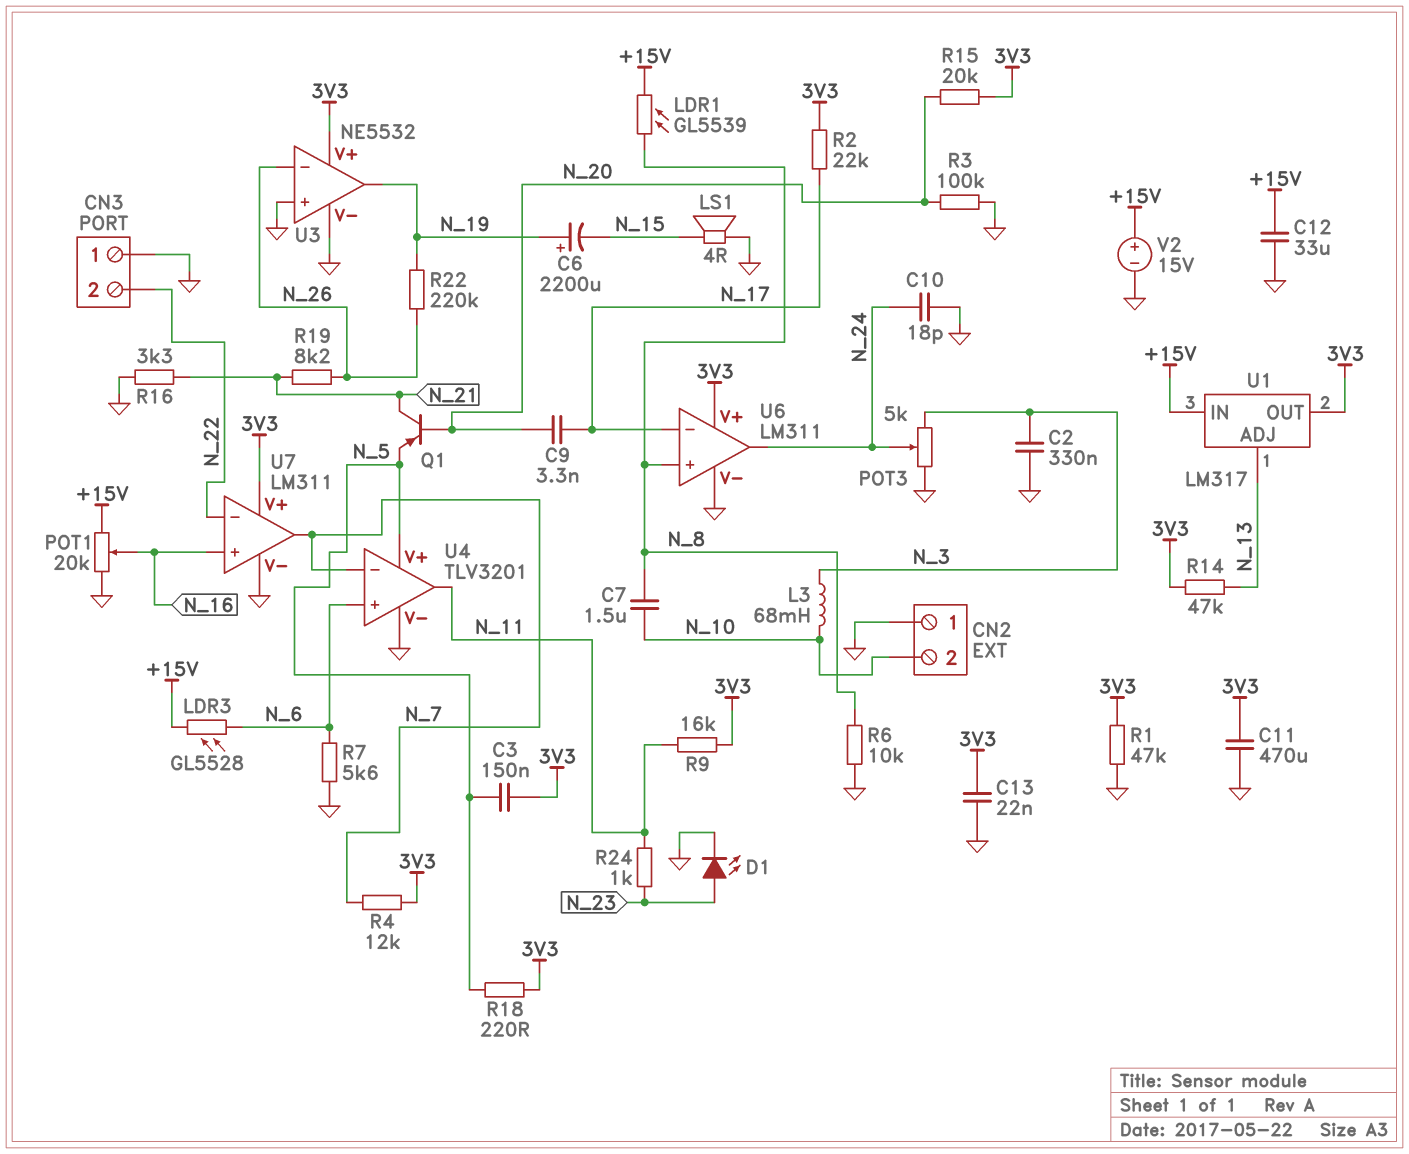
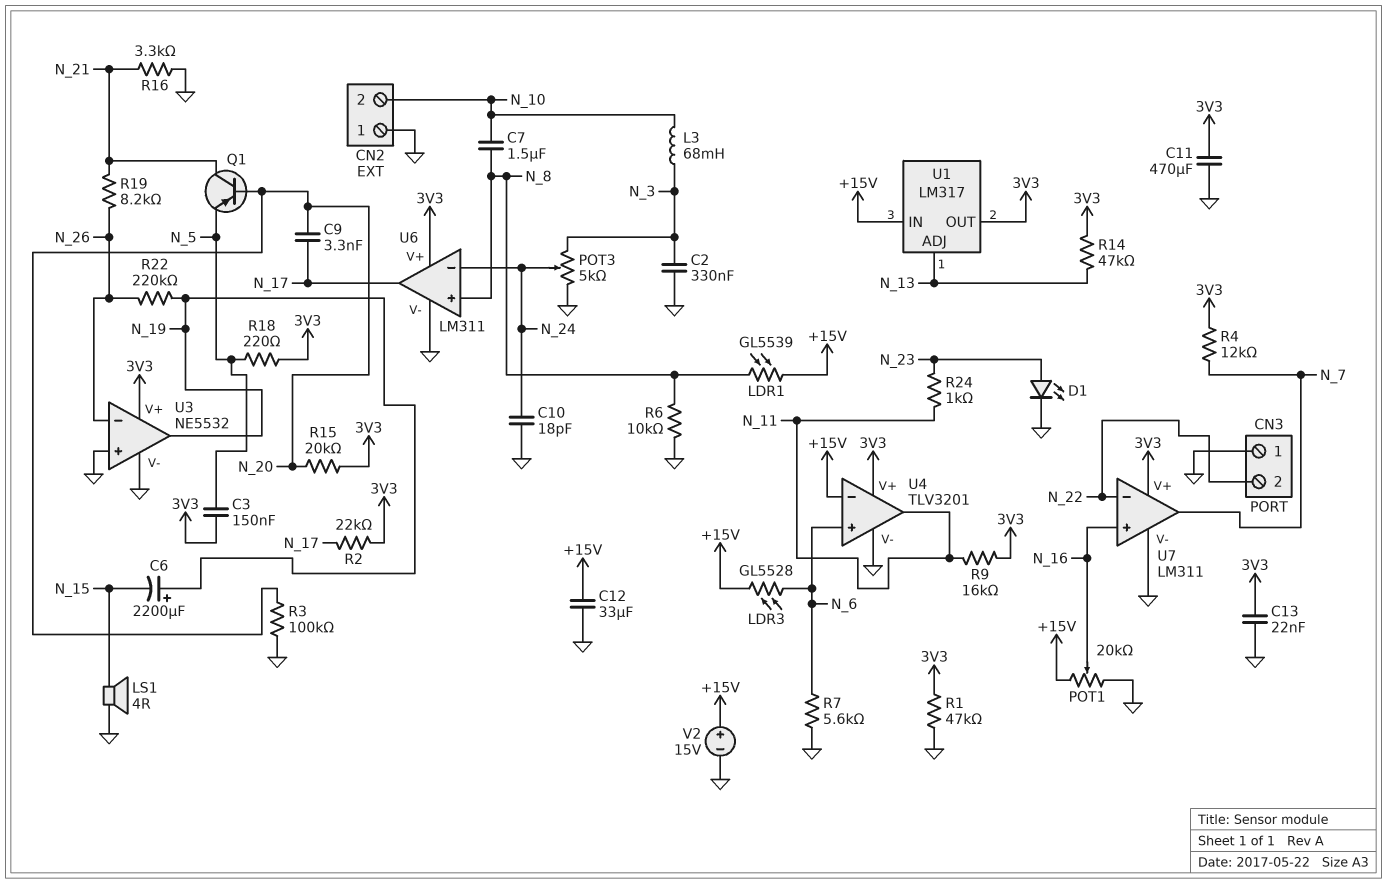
U4 pin V+: N_5 -> 3V3
U4 pin in-: N_7 -> +15V
U6 pin in-: N_17 -> N_24
U6 pin out: N_24 -> N_17

